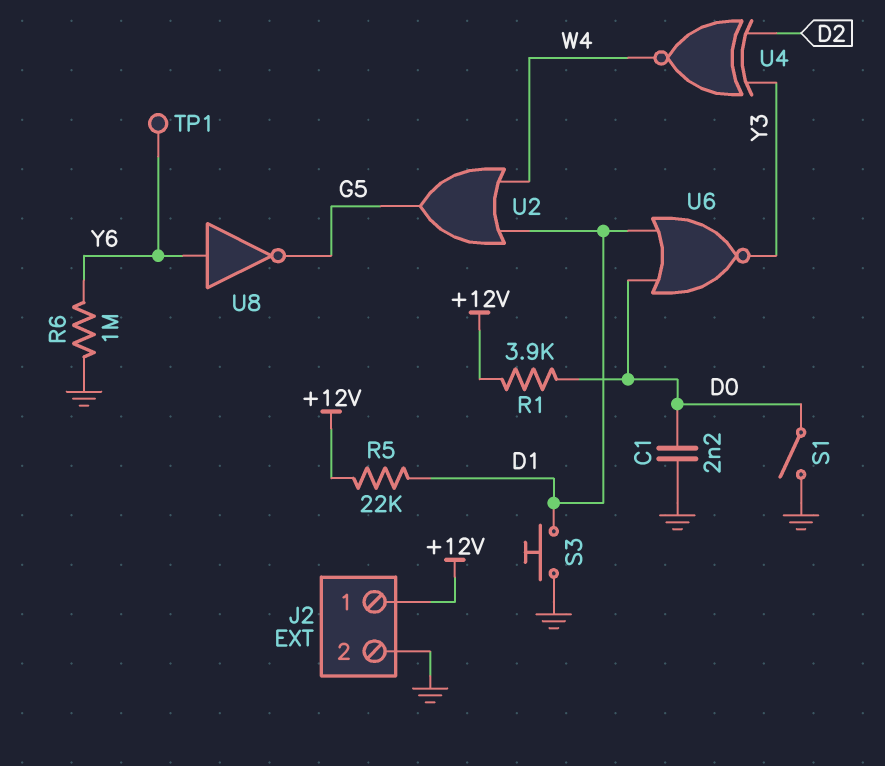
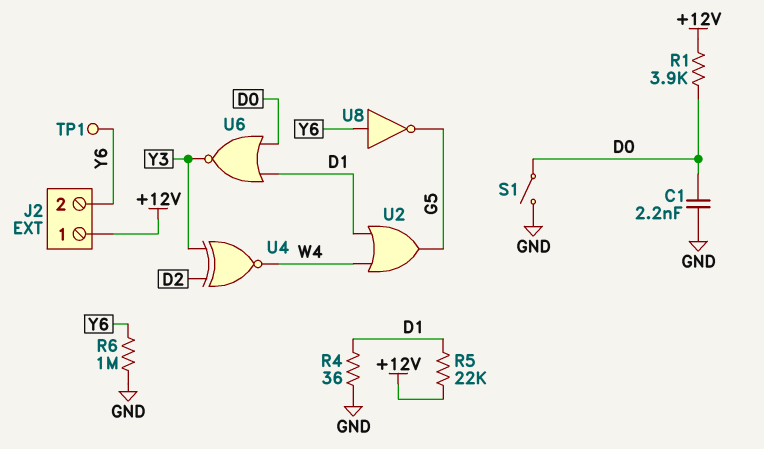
J2 pin 2: GND -> Y6
R4: none -> 36 (D1, GND)
S3: button (D1, GND) -> none

